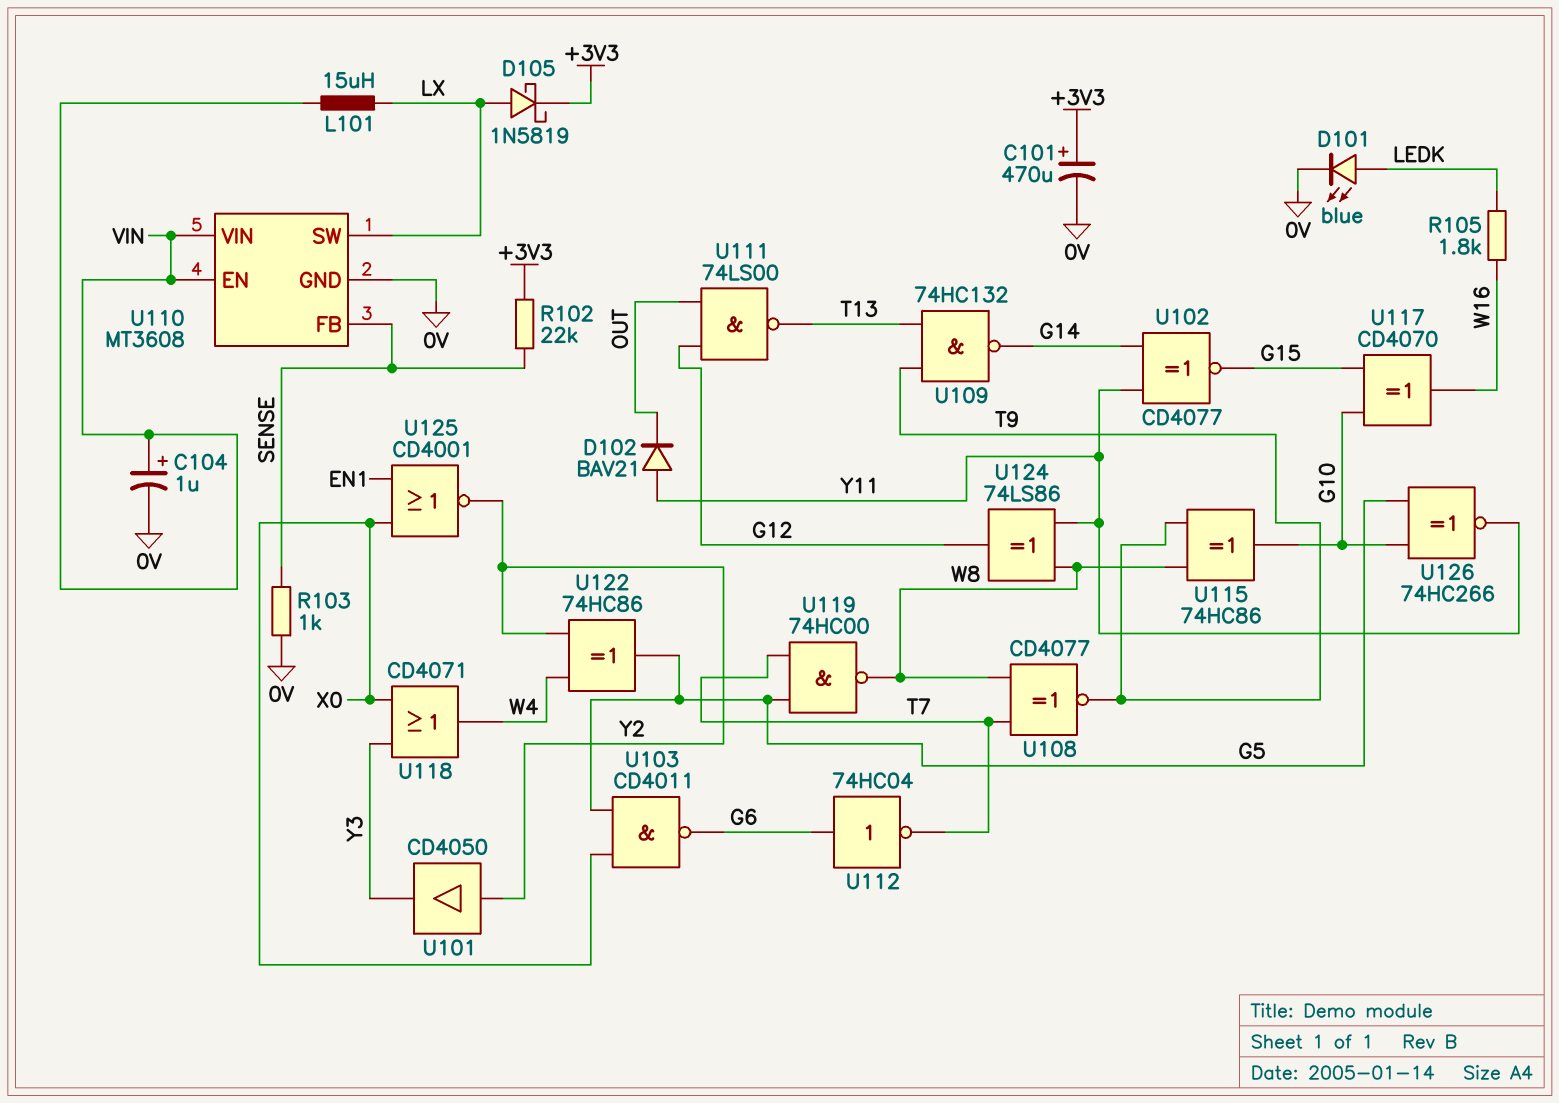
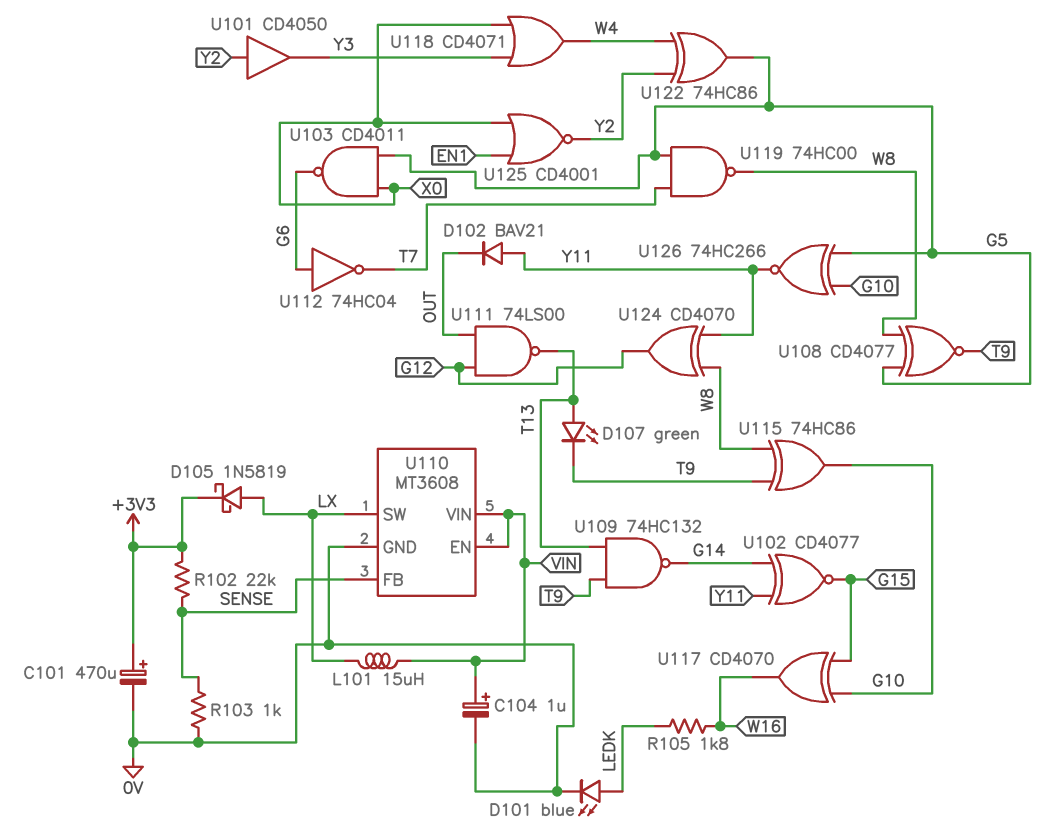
D107: none -> LED green (A T13, K T9)
U108: XNOR CD4077 (in T7, in W8, out T9) -> XNOR CD4077 (in G5, in W8, out T9)
U124: XOR 74LS86 (in W8, in Y11, out G12) -> XOR CD4070 (in W8, in Y11, out G12)

